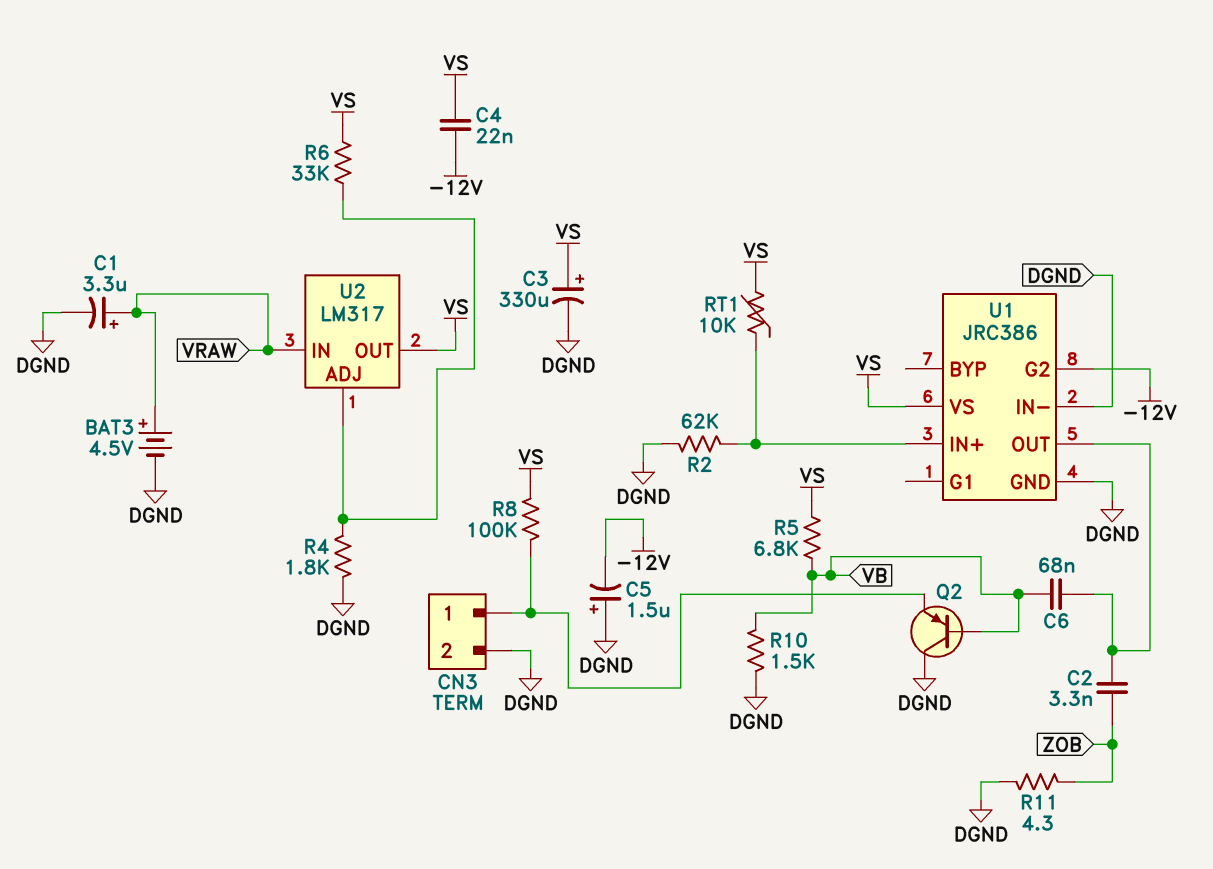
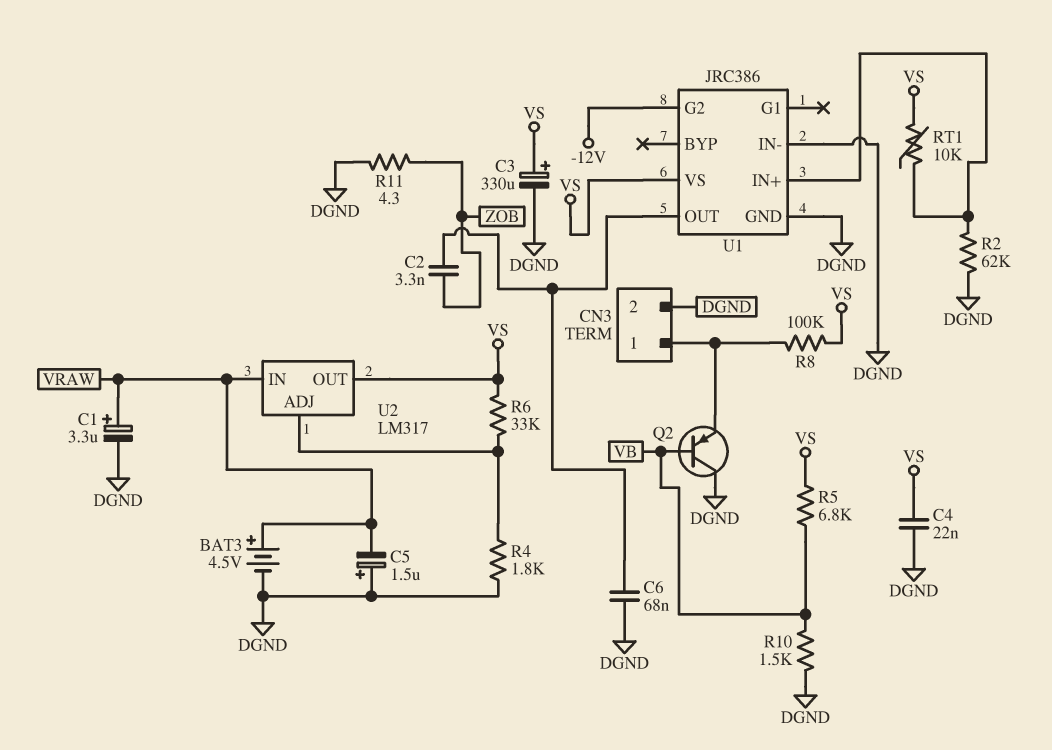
C4: 22nF (-12V, VS) -> 22nF (DGND, VS)
C5: 1.5uF (plus DGND, minus -12V) -> 1.5uF (plus DGND, minus VRAW)
C6: 68nF (U1/OUT, VB) -> 68nF (DGND, U1/OUT)

